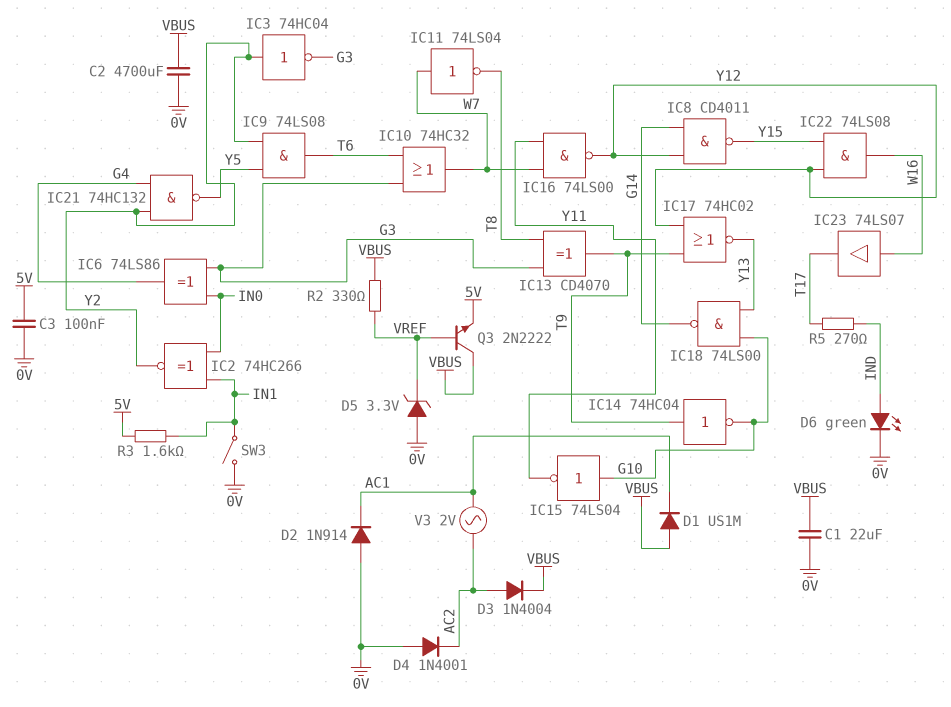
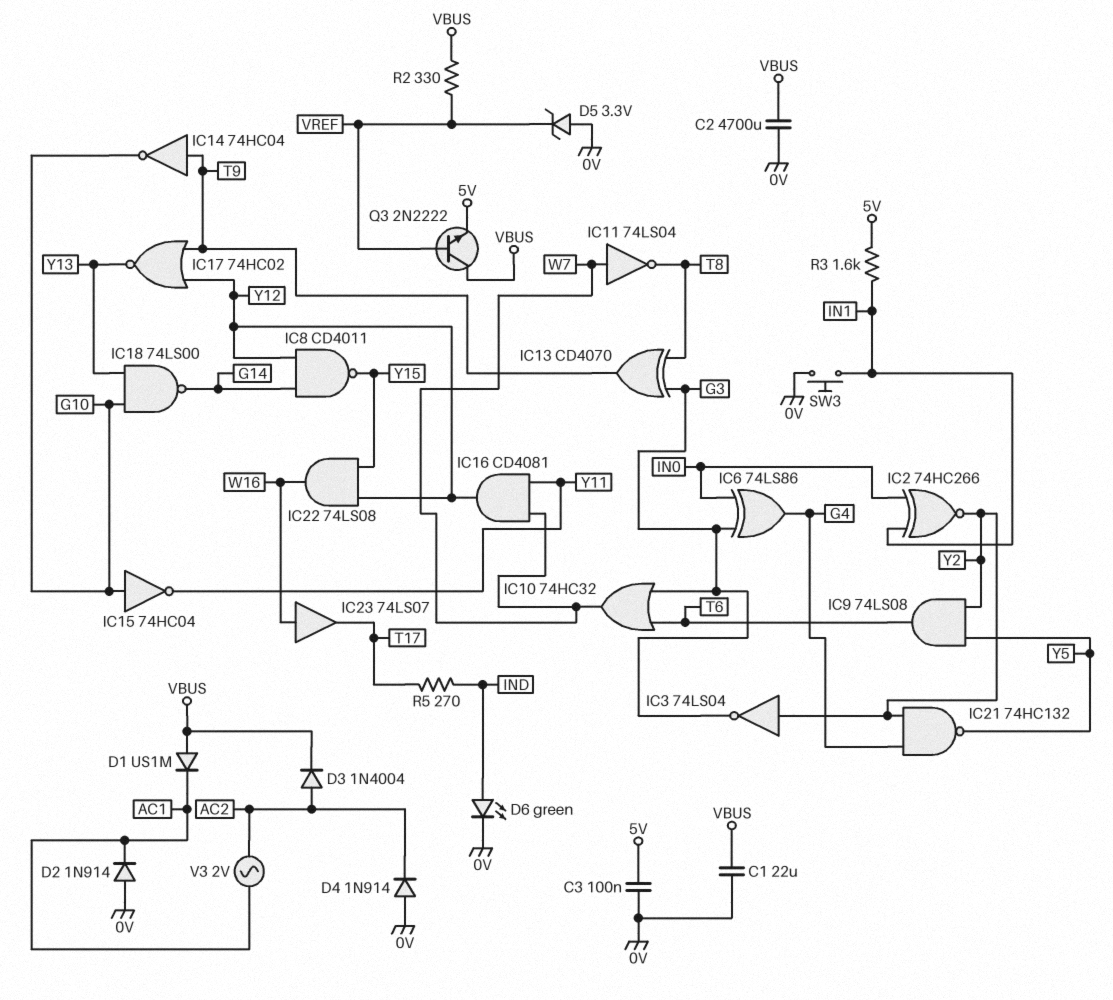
D4: diode 1N4001 (A 0V, K AC2) -> diode 1N914 (A 0V, K AC2)
IC3: NOT 74HC04 (in Y2, out G3) -> NOT 74LS04 (in Y2, out G3)
IC15: NOT 74LS04 (in G10, out Y11) -> NOT 74HC04 (in G10, out Y11)
IC16: NAND 74LS00 (in W7, in Y11, out Y12) -> AND CD4081 (in W7, in Y11, out Y12)
SW3: switch (0V, IN1) -> button (0V, IN1)

